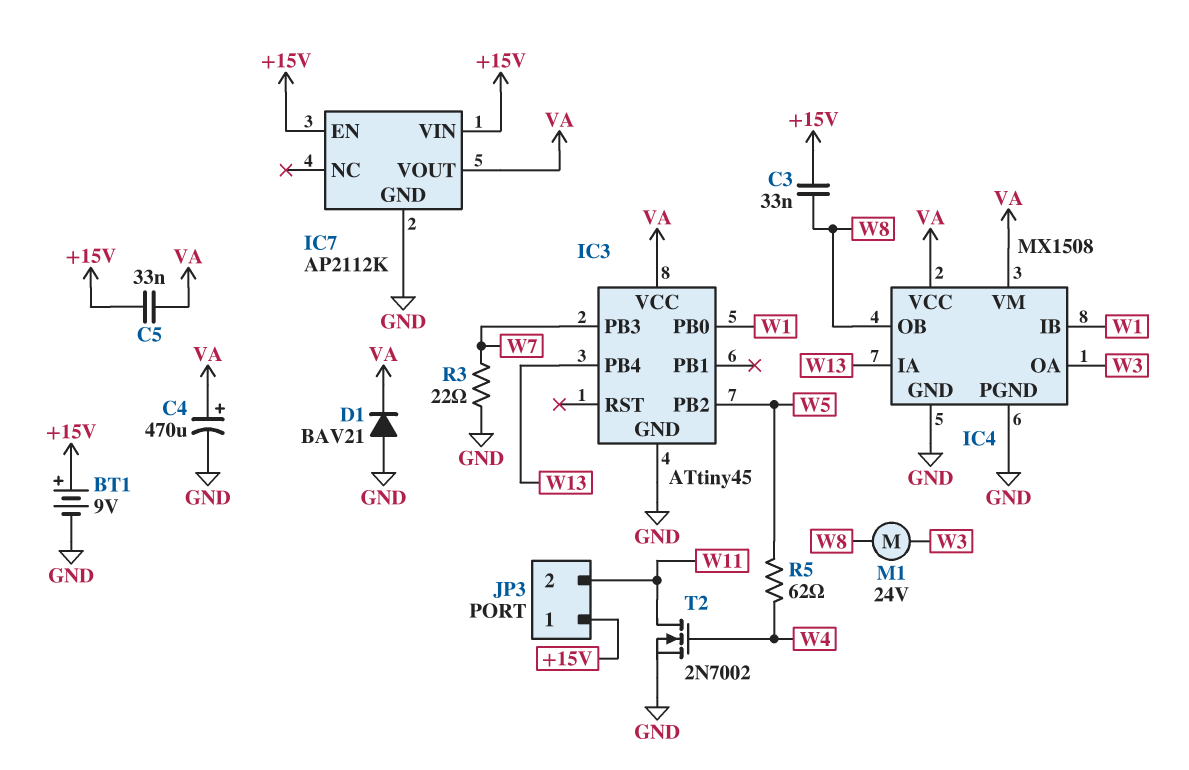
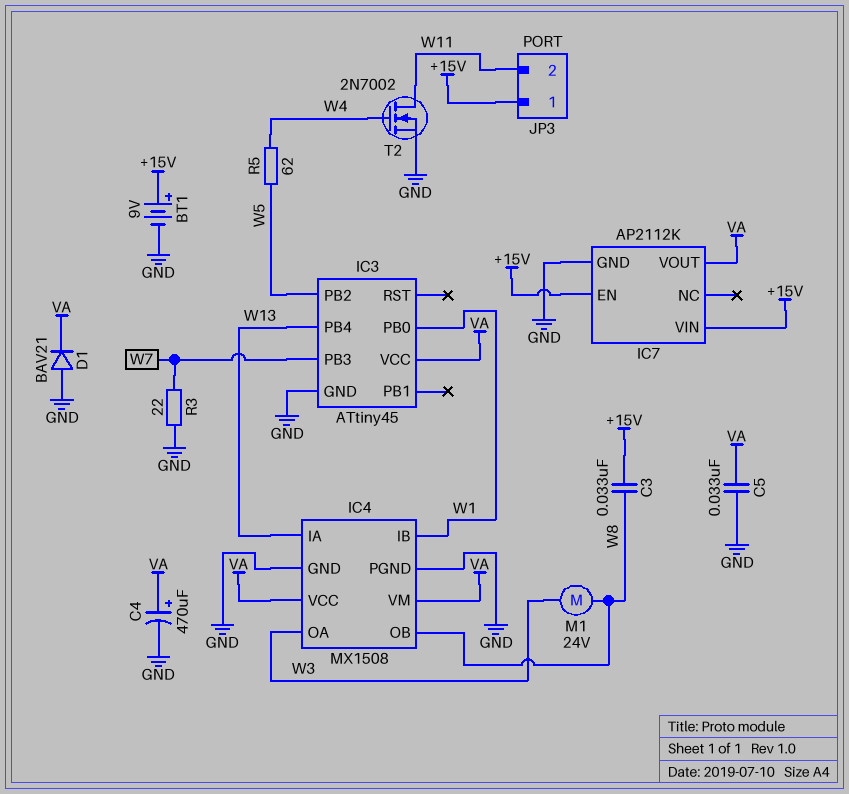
C5: 33nF (+15V, VA) -> 33nF (GND, VA)

